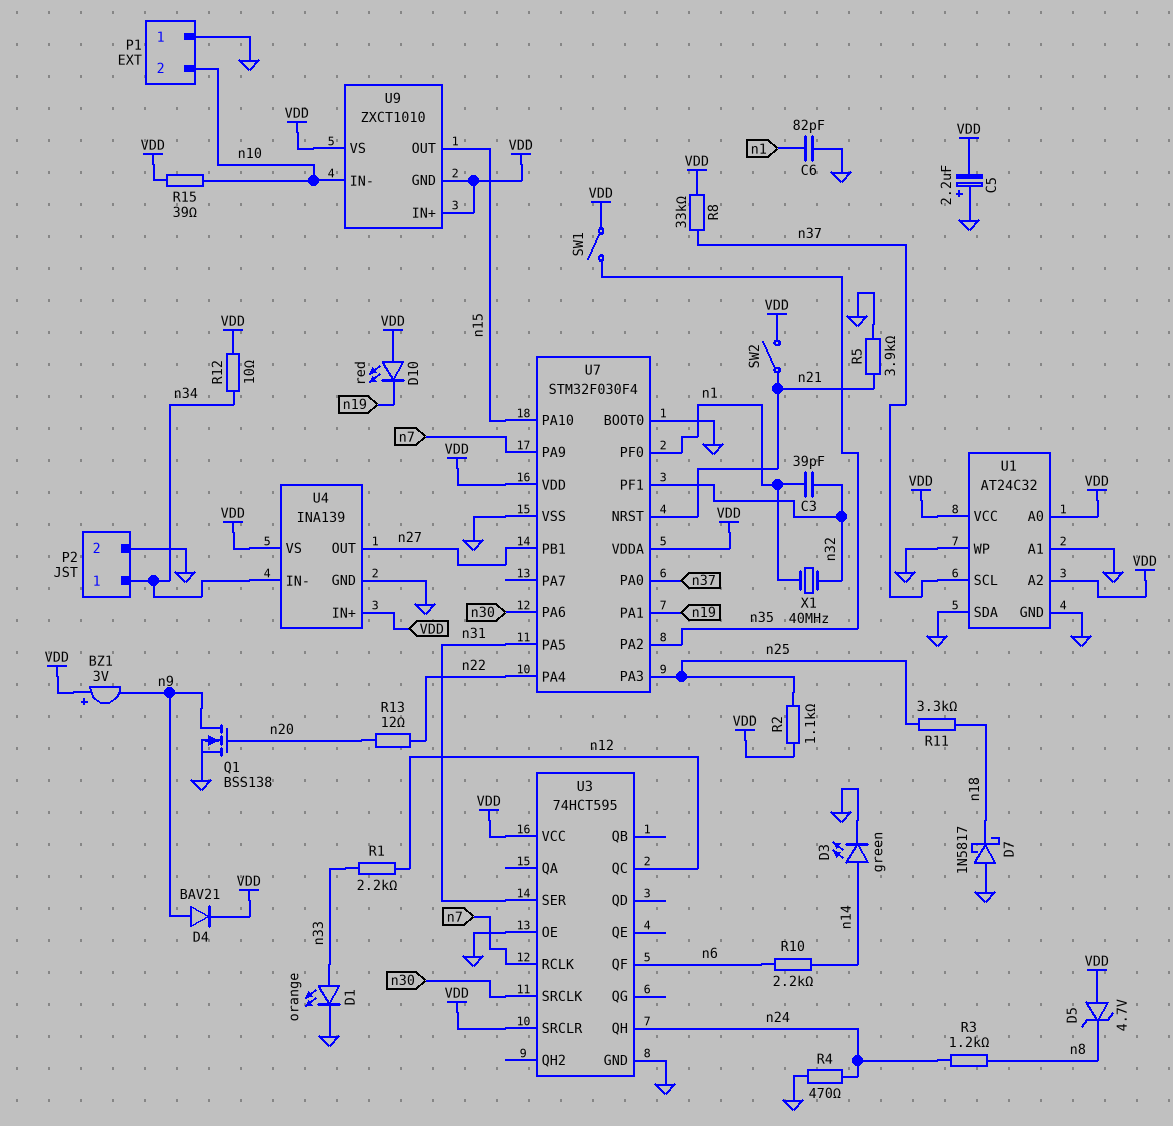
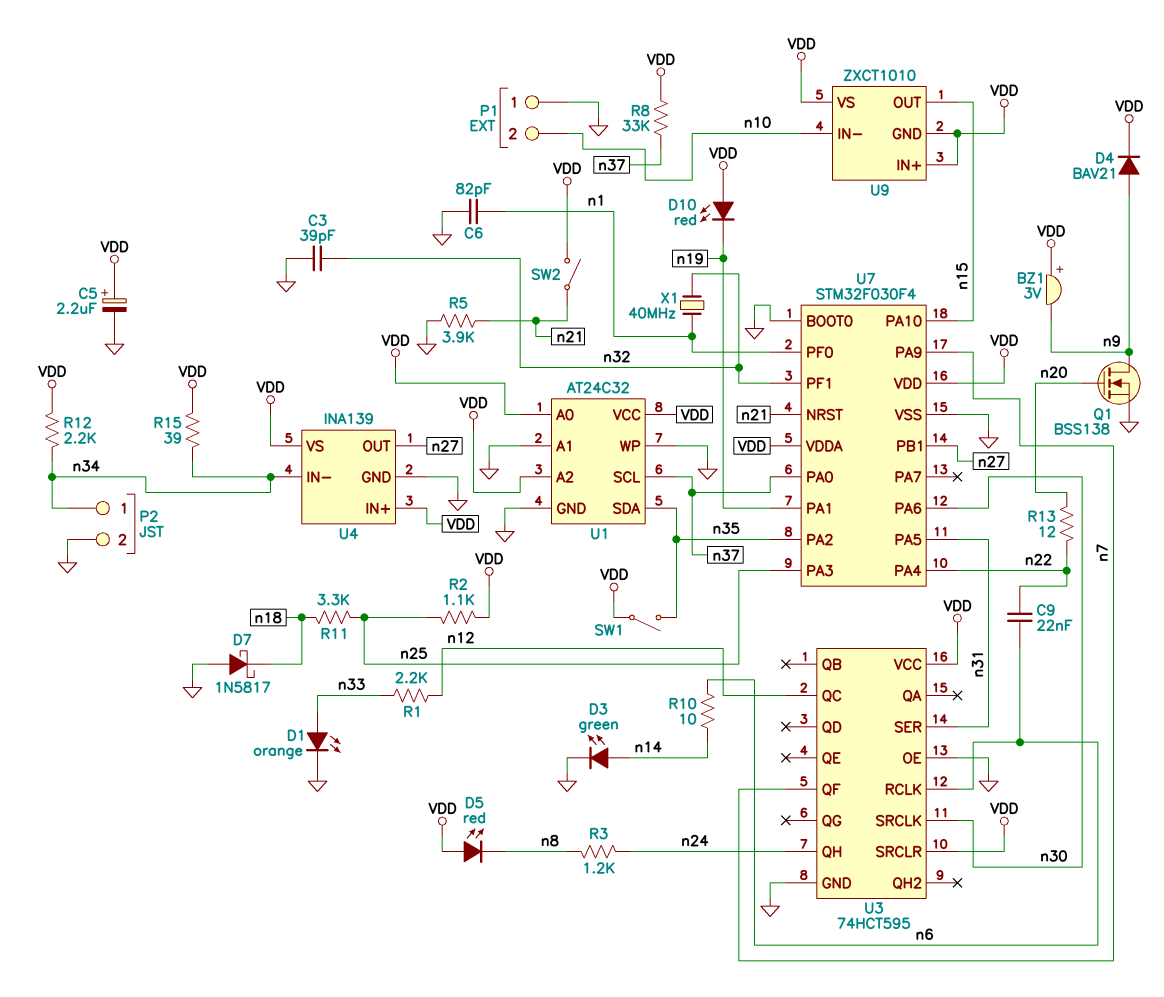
C3: 39pF (n1, n32) -> 39pF (GND, n32)
C5: 2.2uF (plus GND, minus VDD) -> 2.2uF (plus VDD, minus GND)
C9: none -> 22nF (n6, n22)
D5: zener 4.7V (A VDD, K n8) -> LED red (A VDD, K n8)
R4: 470 (GND, n24) -> none
R10: 2.2k (n6, n14) -> 10 (n6, n14)
R12: 10 (VDD, n34) -> 2.2k (VDD, n34)
R15: 39 (VDD, n10) -> 39 (VDD, n34)
U1 pin SDA: GND -> n35
U3 pin QF: n6 -> n7
U3 pin RCLK: n7 -> n6

